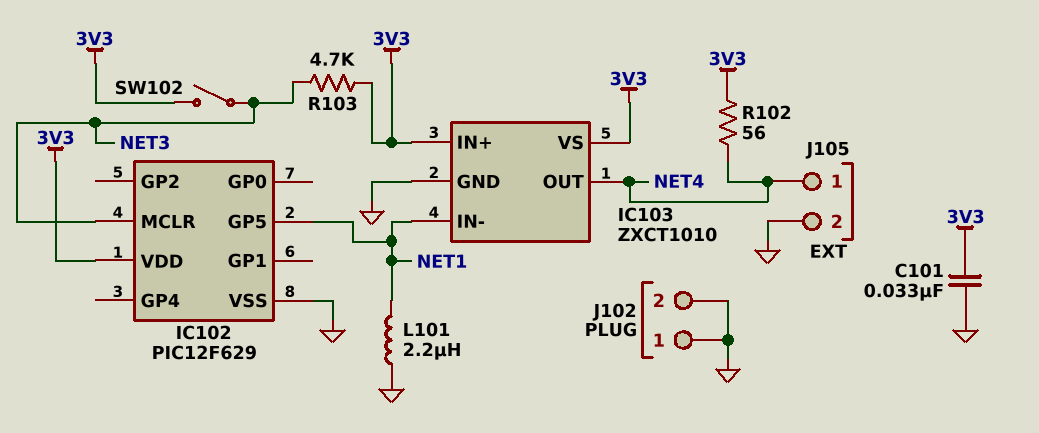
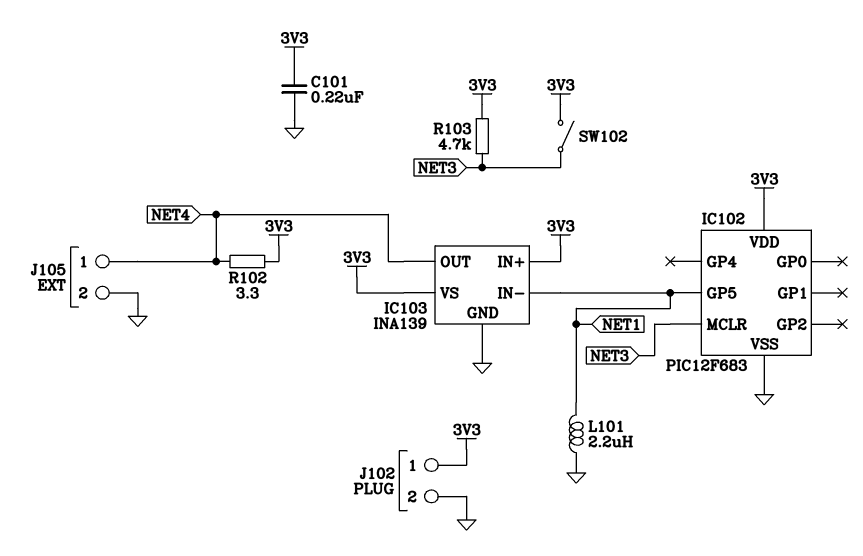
C101: 33nF (3V3, GND) -> 220nF (3V3, GND)
IC102: PIC12F629 -> PIC12F683
IC103: ZXCT1010 -> INA139
J102 pin 1: GND -> 3V3
R102: 56 (3V3, NET4) -> 3.3 (3V3, NET4)

